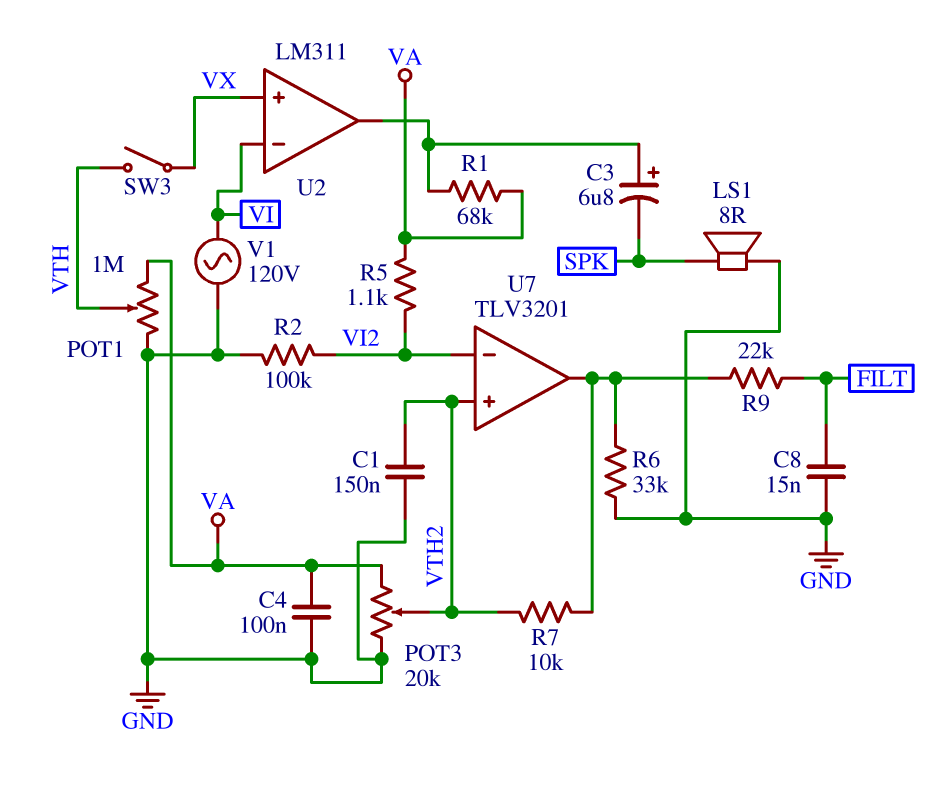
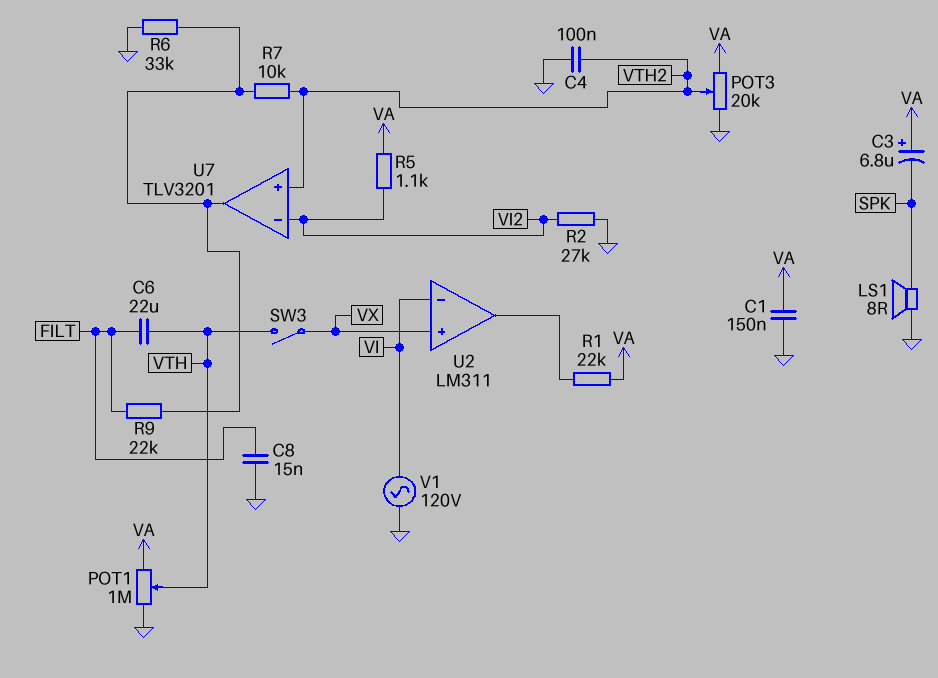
C1: 150nF (GND, VTH2) -> 150nF (GND, VA)
C3: 6.8uF (plus U2/out, minus SPK) -> 6.8uF (plus VA, minus SPK)
C4: 100nF (GND, VA) -> 100nF (GND, VTH2)
C6: none -> 22uF (FILT, VTH)
R1: 68k (U2/out, VA) -> 22k (U2/out, VA)
R2: 100k (GND, VI2) -> 27k (GND, VI2)

